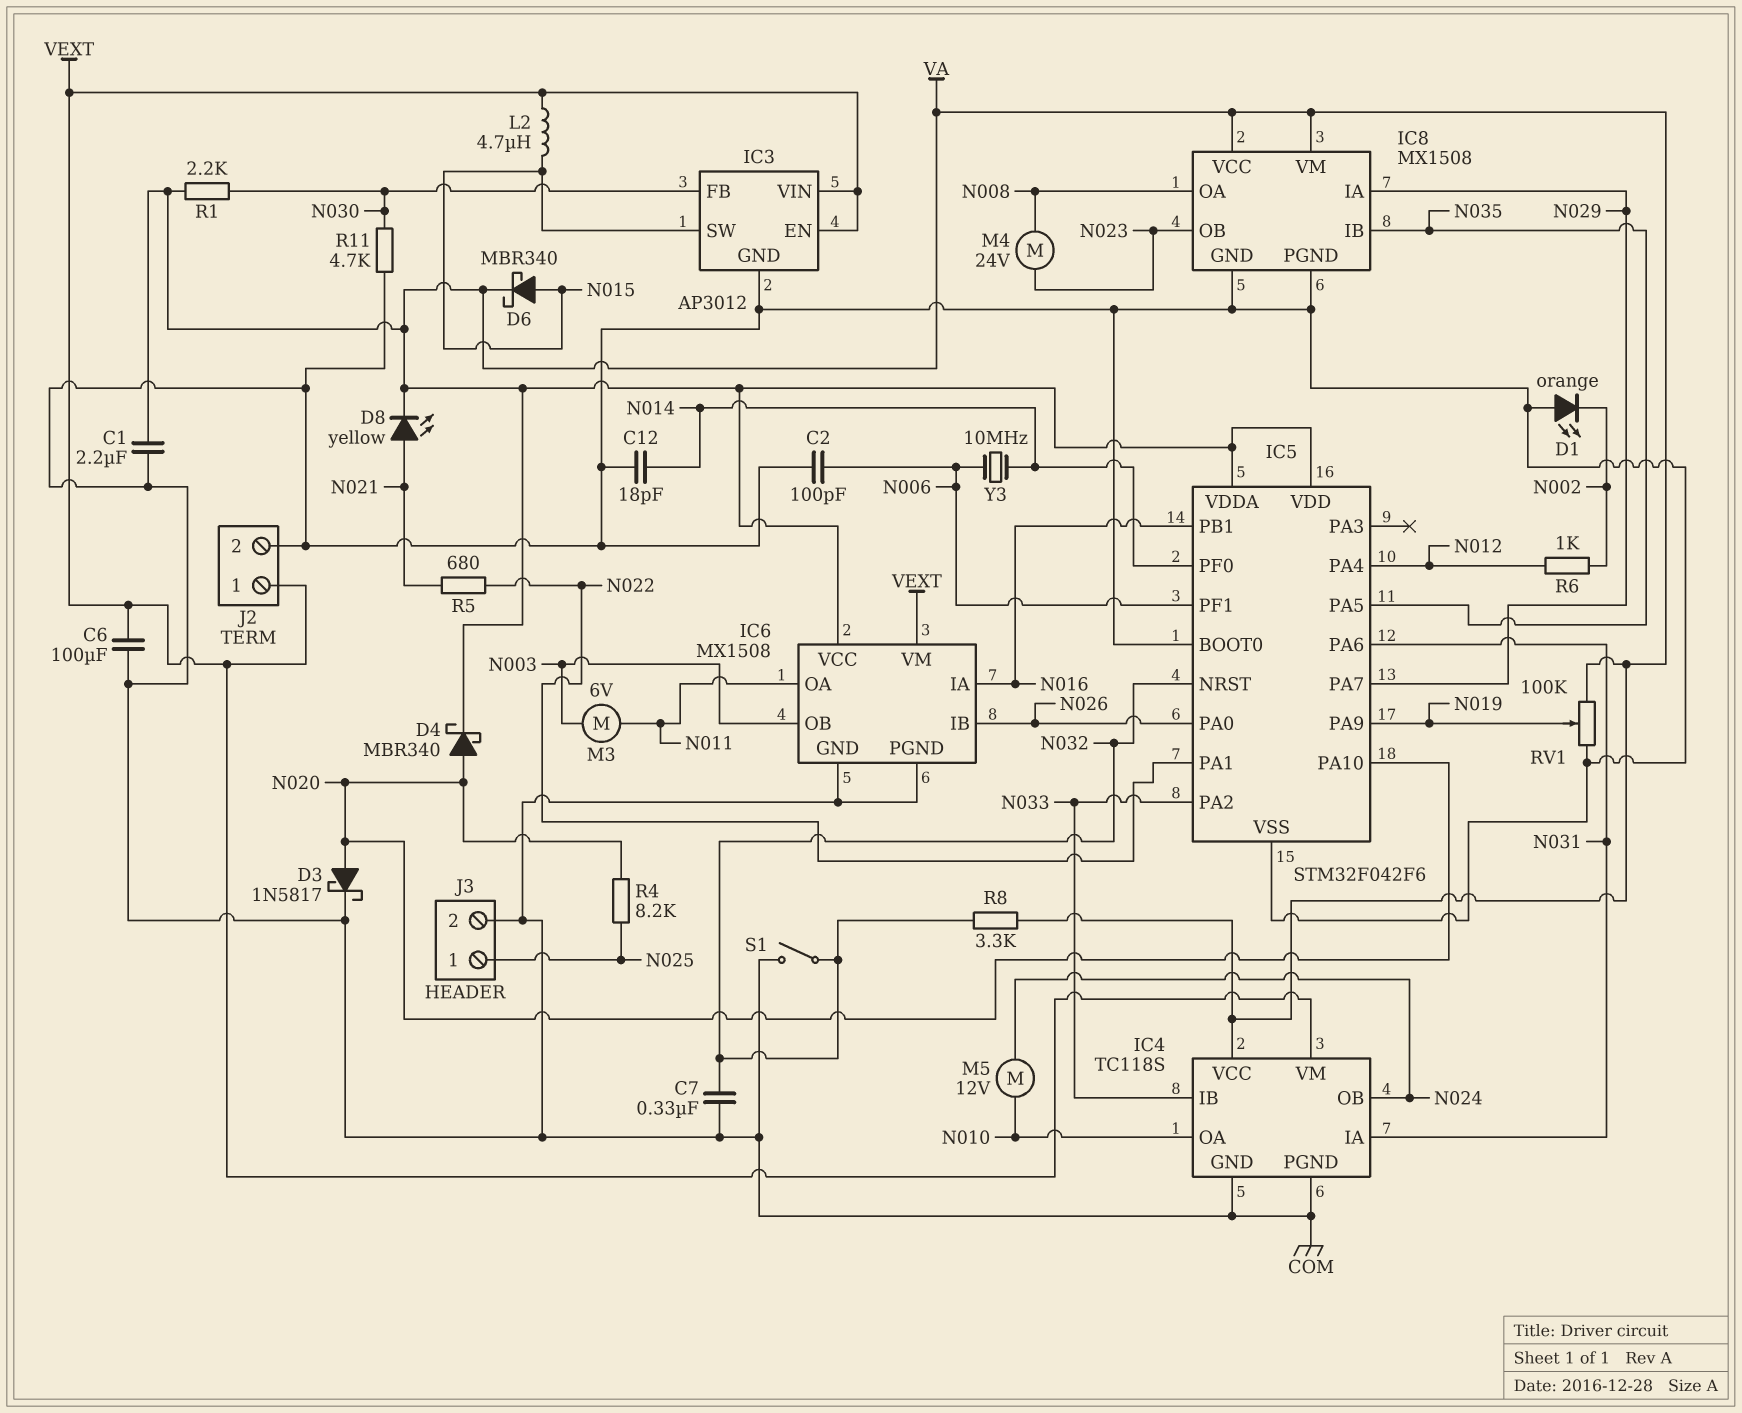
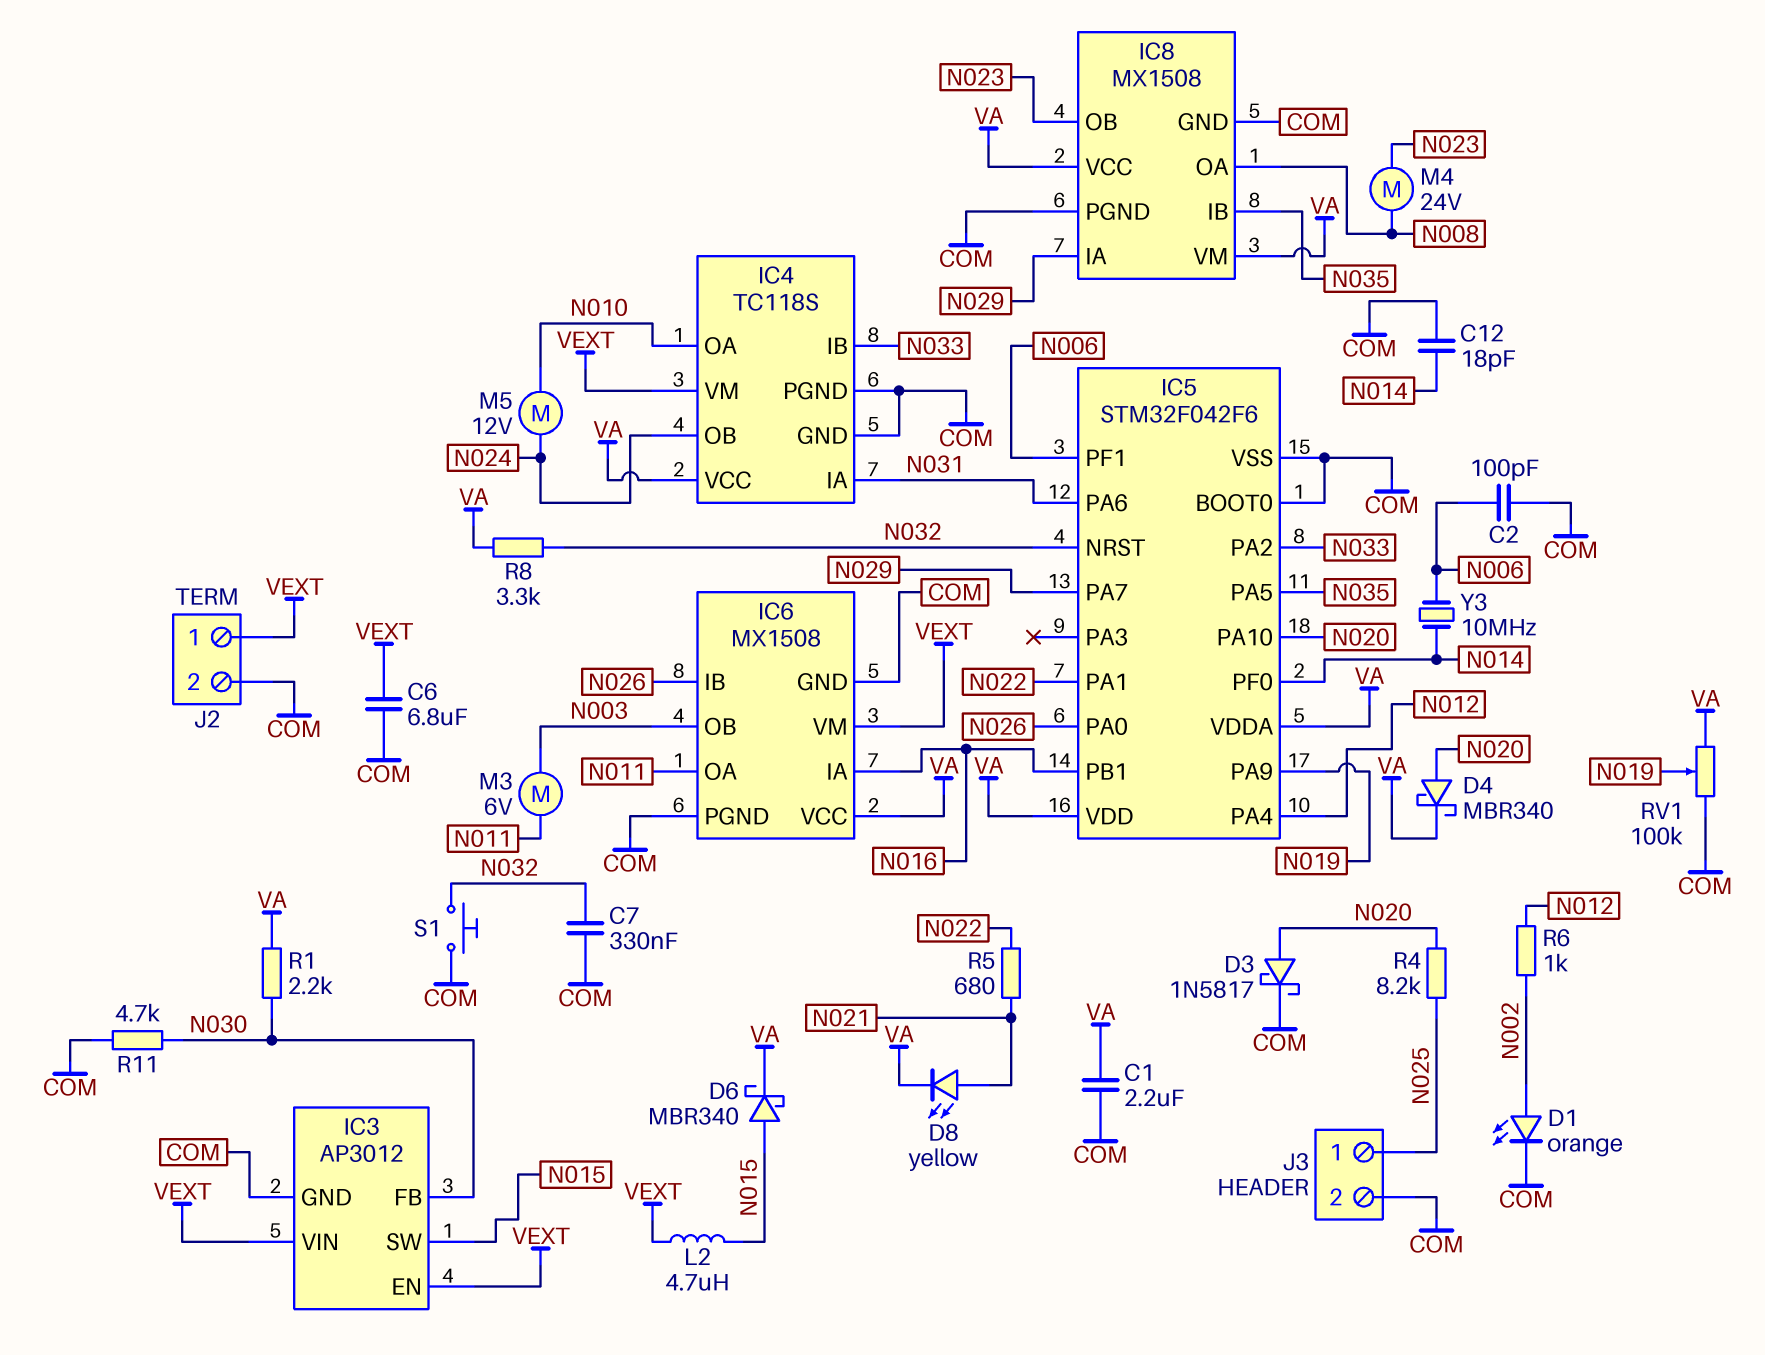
C6: 100uF (COM, VEXT) -> 6.8uF (COM, VEXT)
D1: LED orange (A COM, K N002) -> LED orange (A N002, K COM)
S1: switch (COM, N032) -> button (COM, N032)

